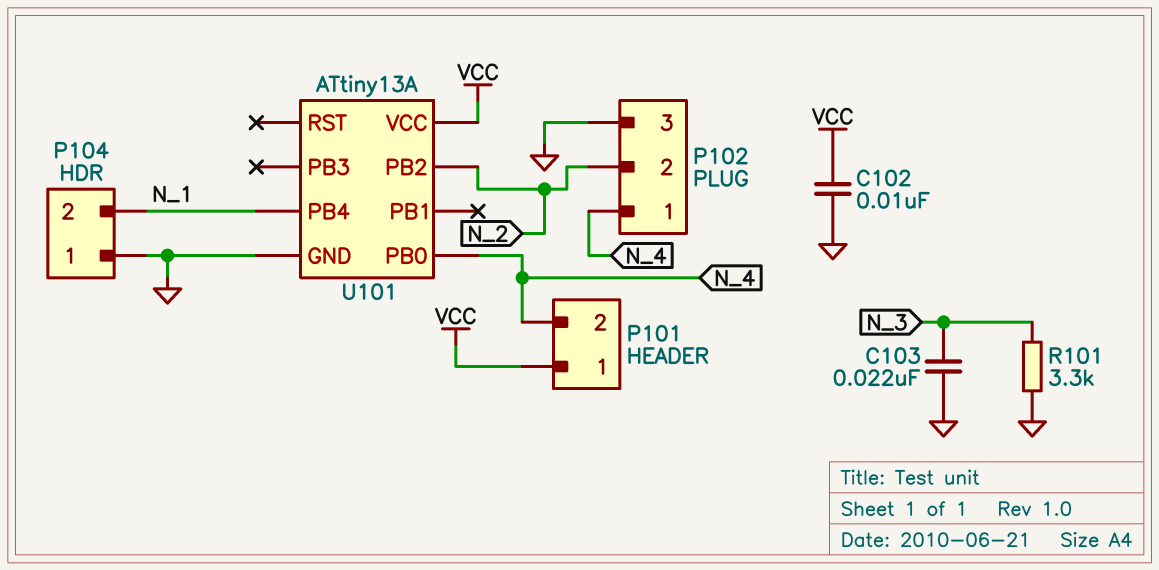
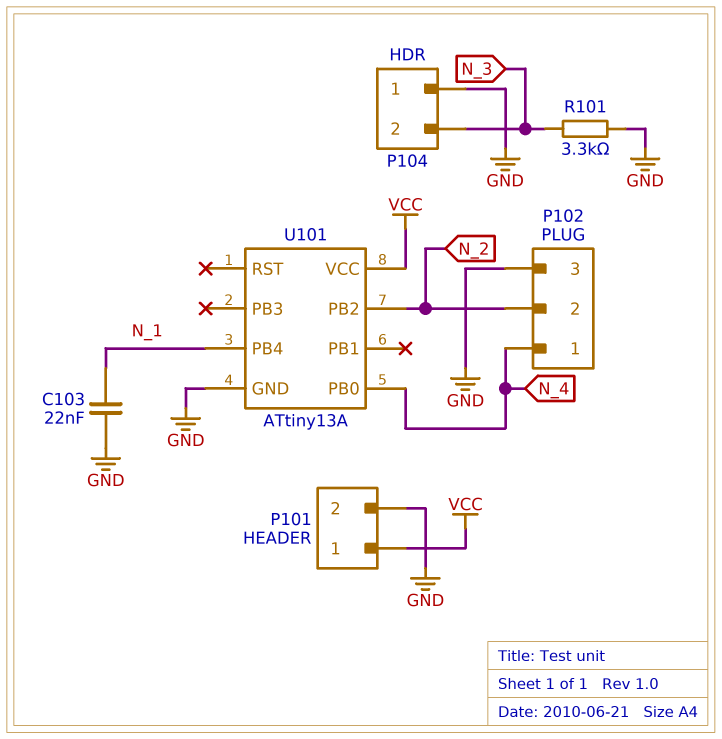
C102: 10nF (GND, VCC) -> none
C103: 22nF (GND, N_3) -> 22nF (GND, N_1)
P101 pin 2: N_4 -> GND
P104 pin 2: N_1 -> N_3

